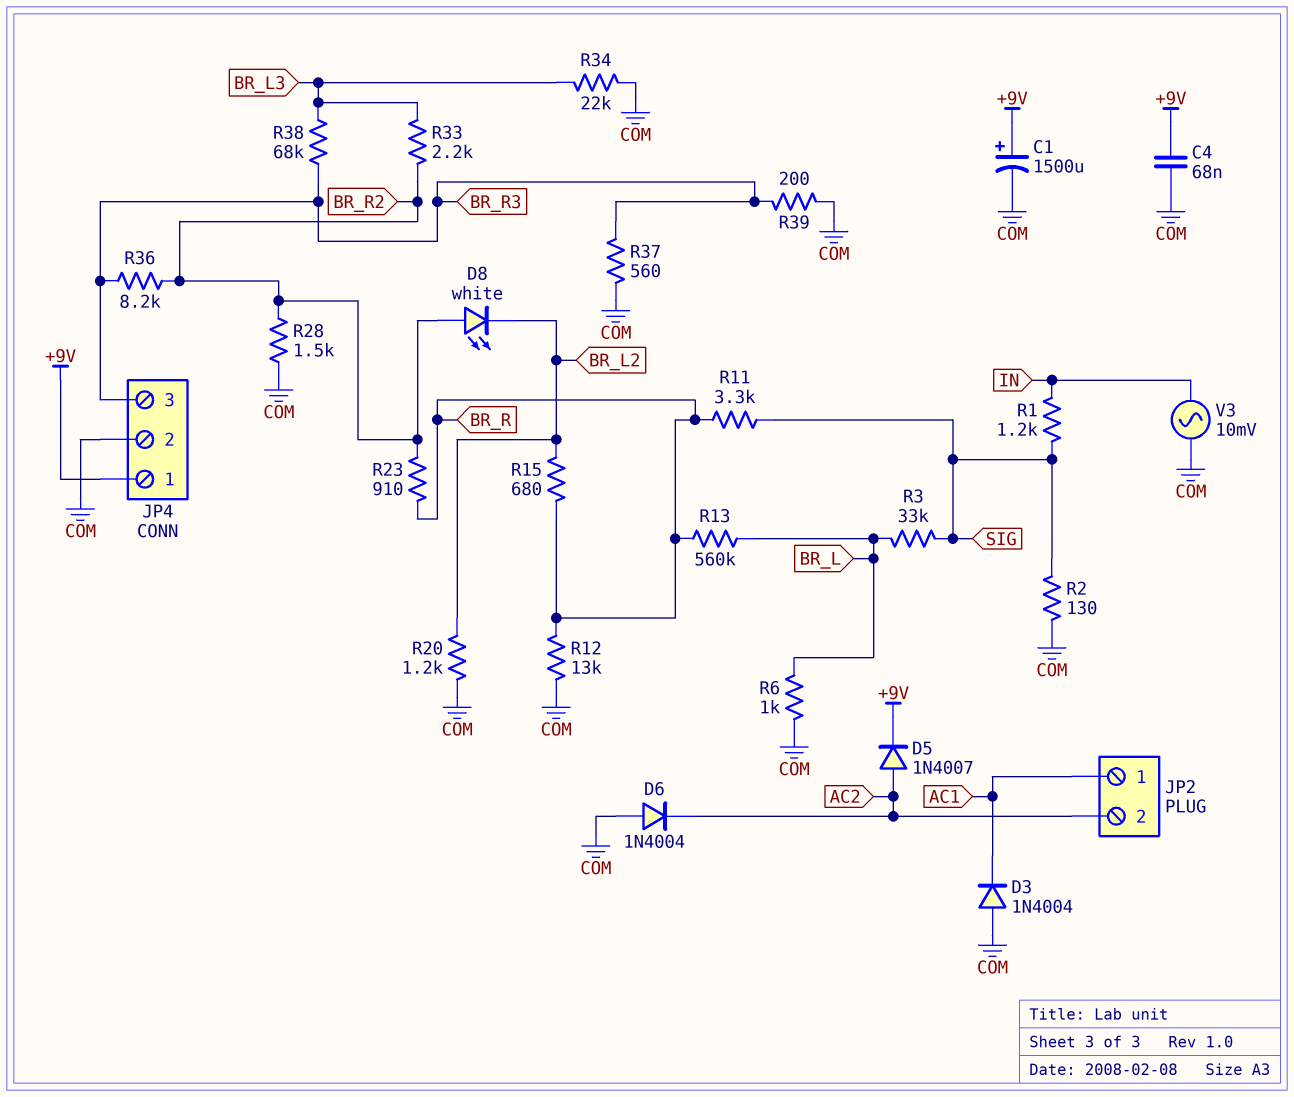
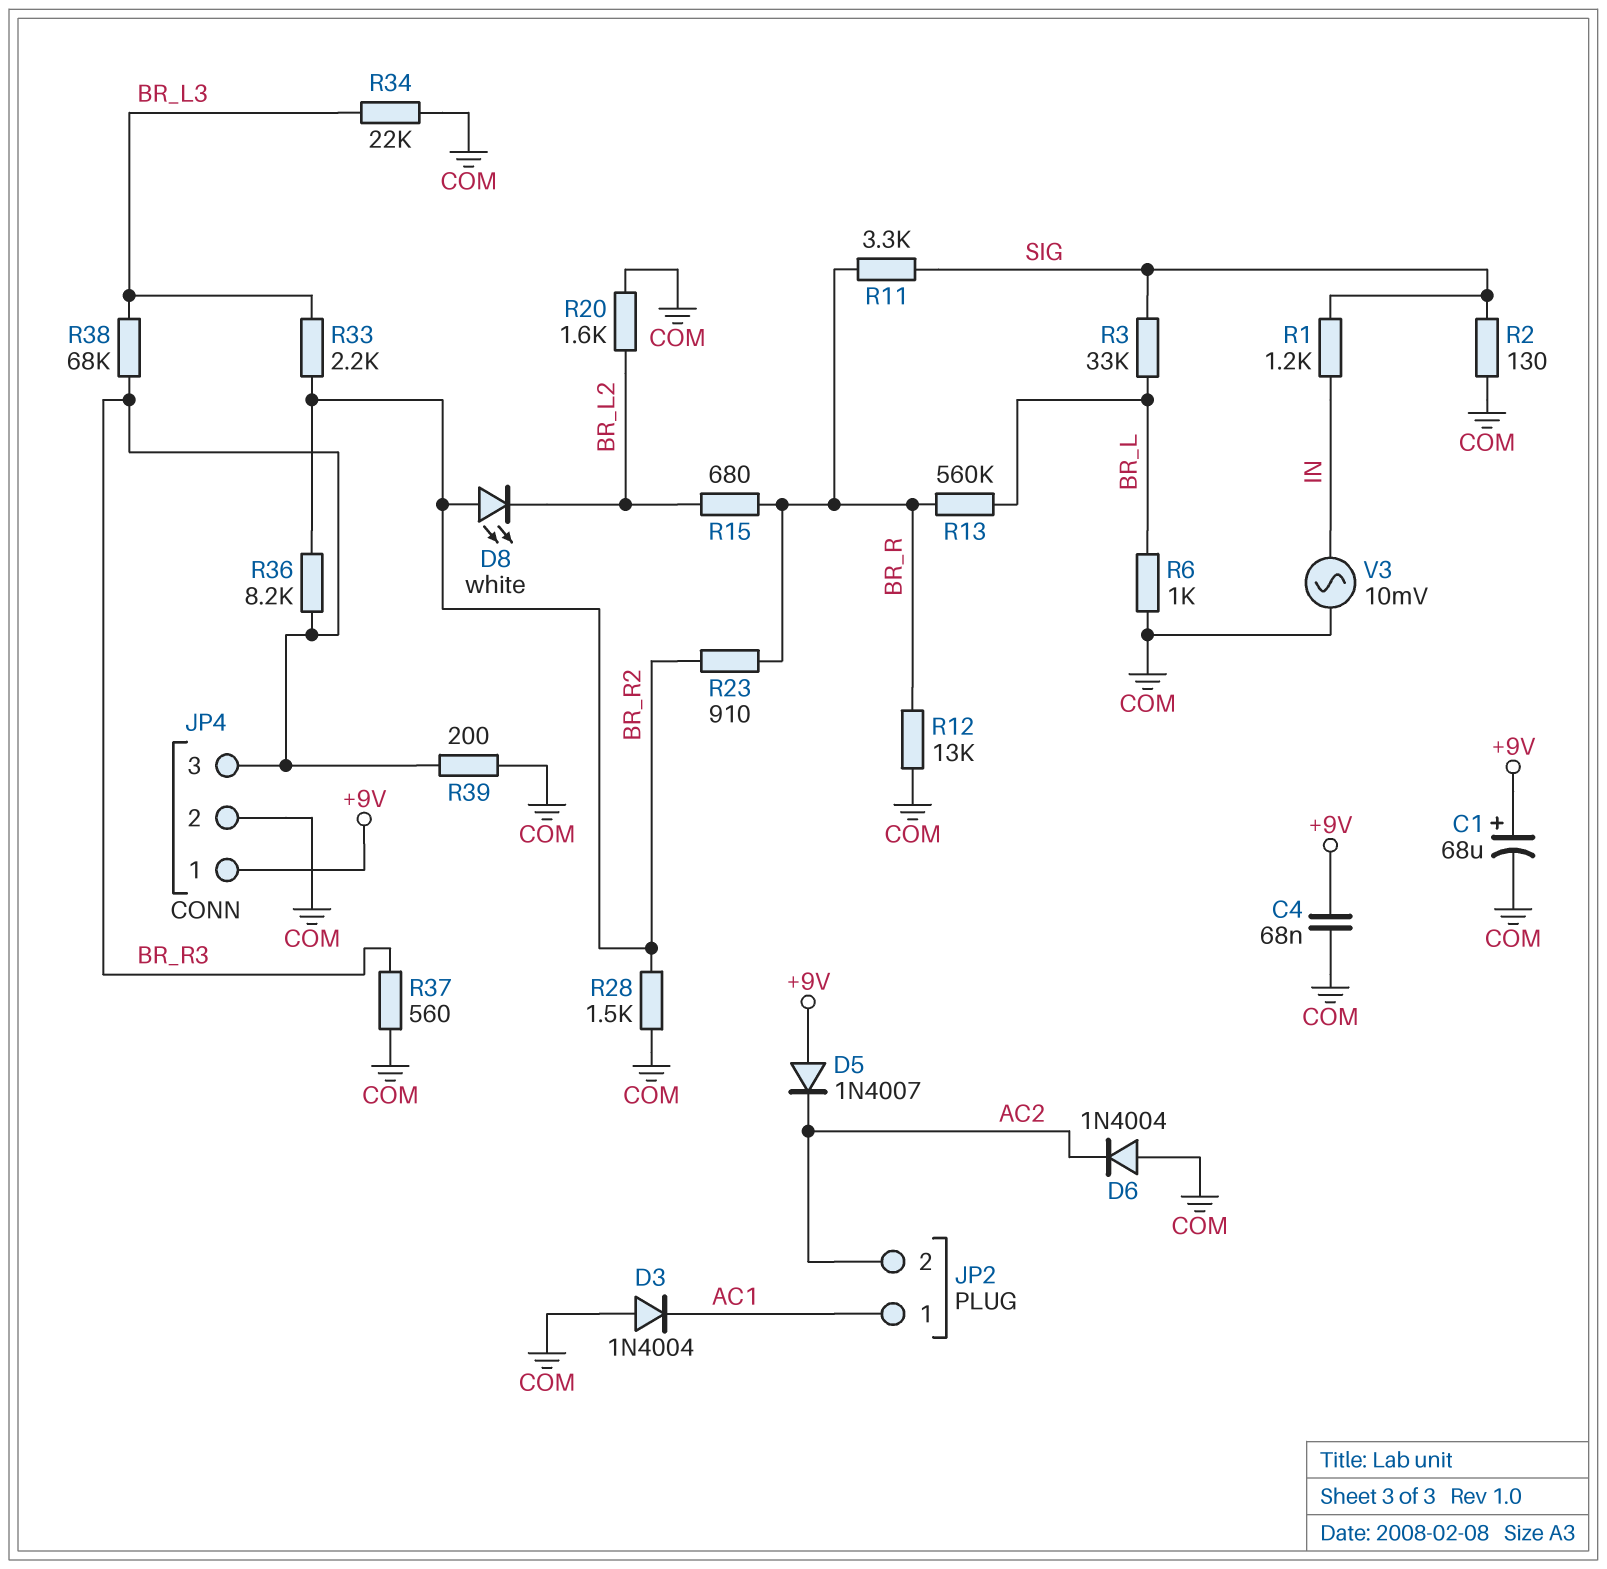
C1: 1500uF (plus +9V, minus COM) -> 68uF (plus +9V, minus COM)
D5: diode 1N4007 (A AC2, K +9V) -> diode 1N4007 (A +9V, K AC2)
R20: 1.2k (BR_L2, COM) -> 1.6k (BR_L2, COM)

